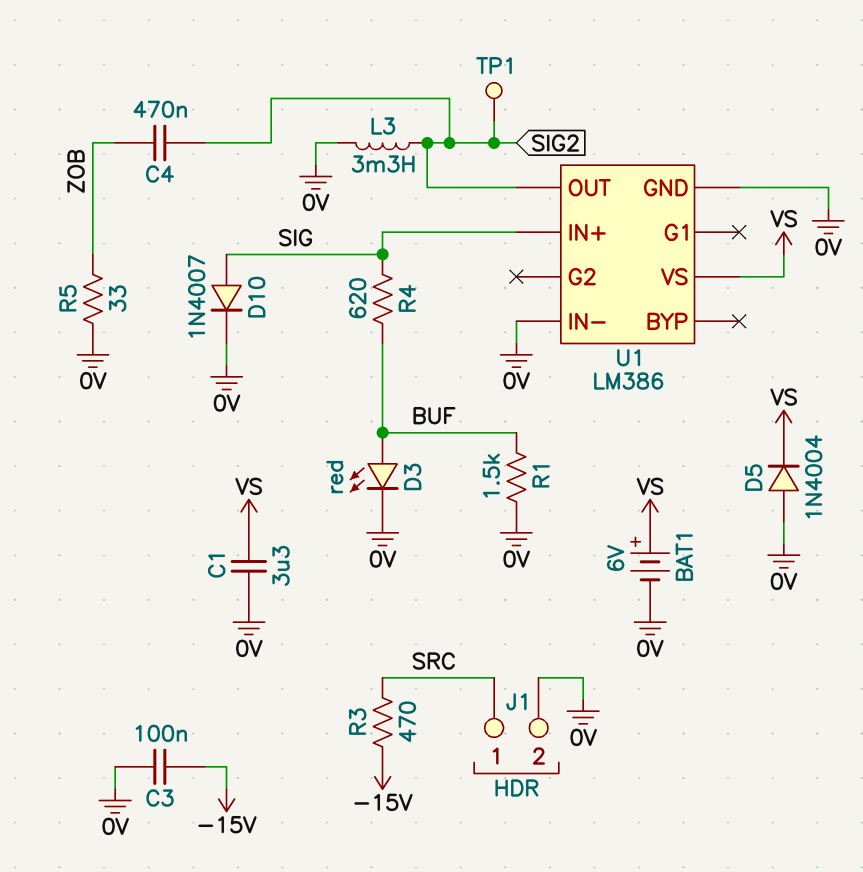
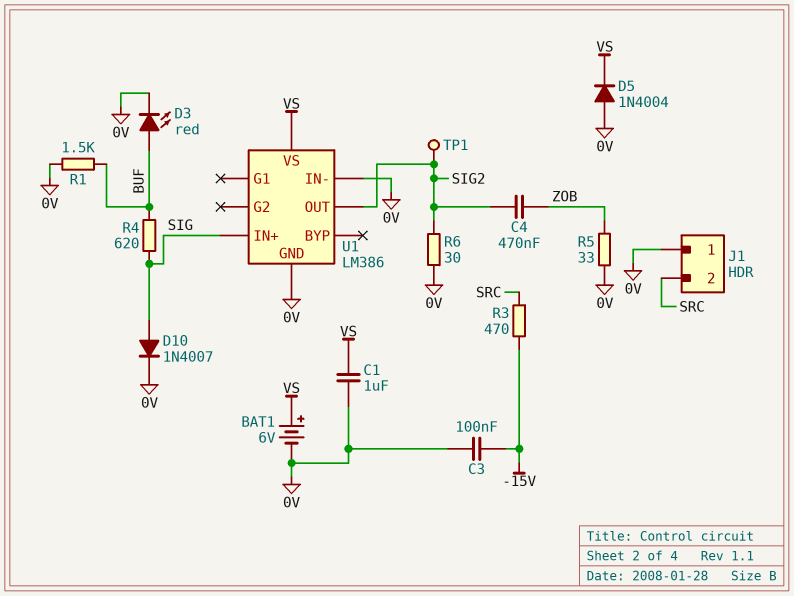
C1: 3.3uF (0V, VS) -> 1uF (0V, VS)
J1 pin 1: SRC -> 0V
J1 pin 2: 0V -> SRC
L3: 3.3mH (0V, SIG2) -> none
R6: none -> 30 (0V, SIG2)

